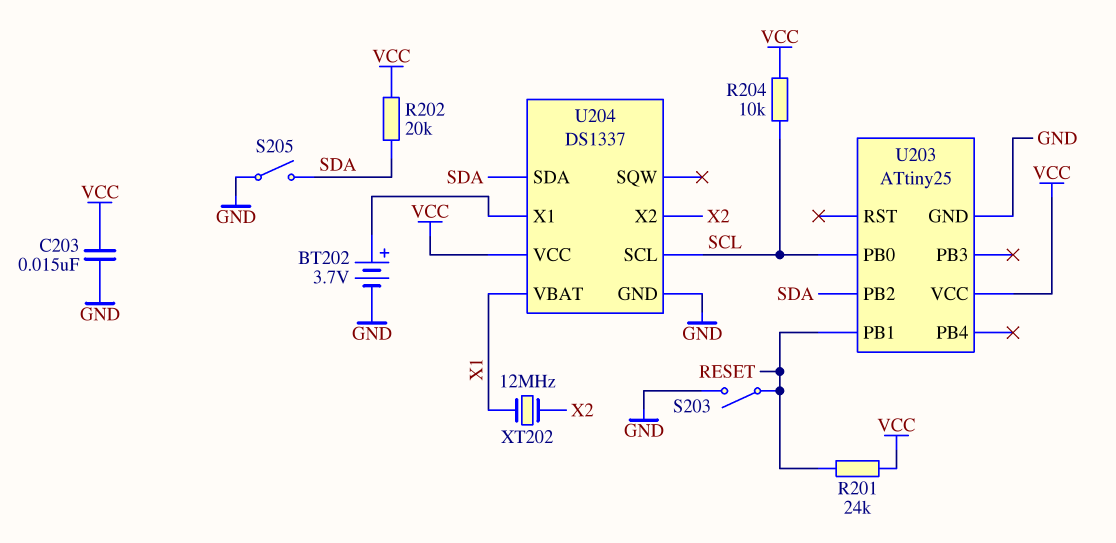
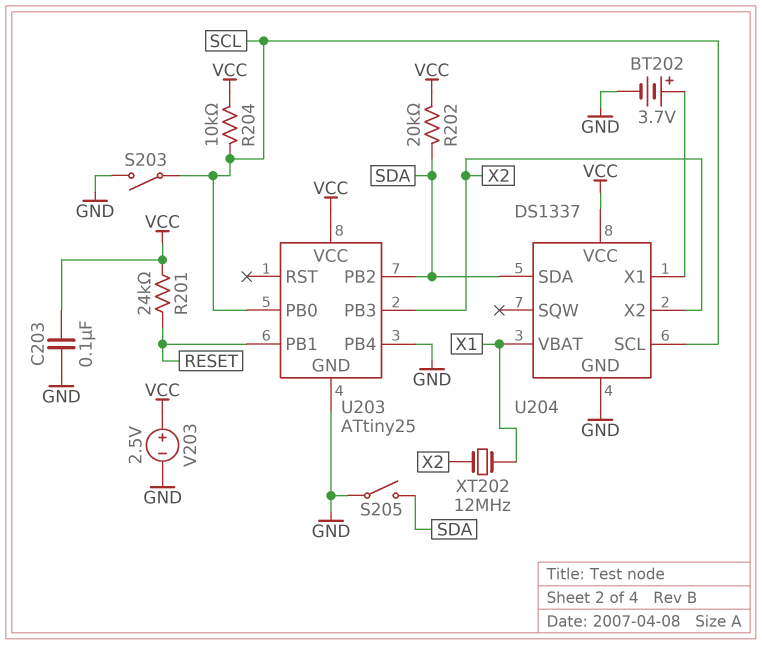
C203: 15nF (GND, VCC) -> 100nF (GND, VCC)
S203: switch (GND, RESET) -> switch (GND, SCL)
U203 pin PB3: none -> X2
U203 pin PB4: none -> GND
V203: none -> 2.5V (plus VCC, minus GND)

